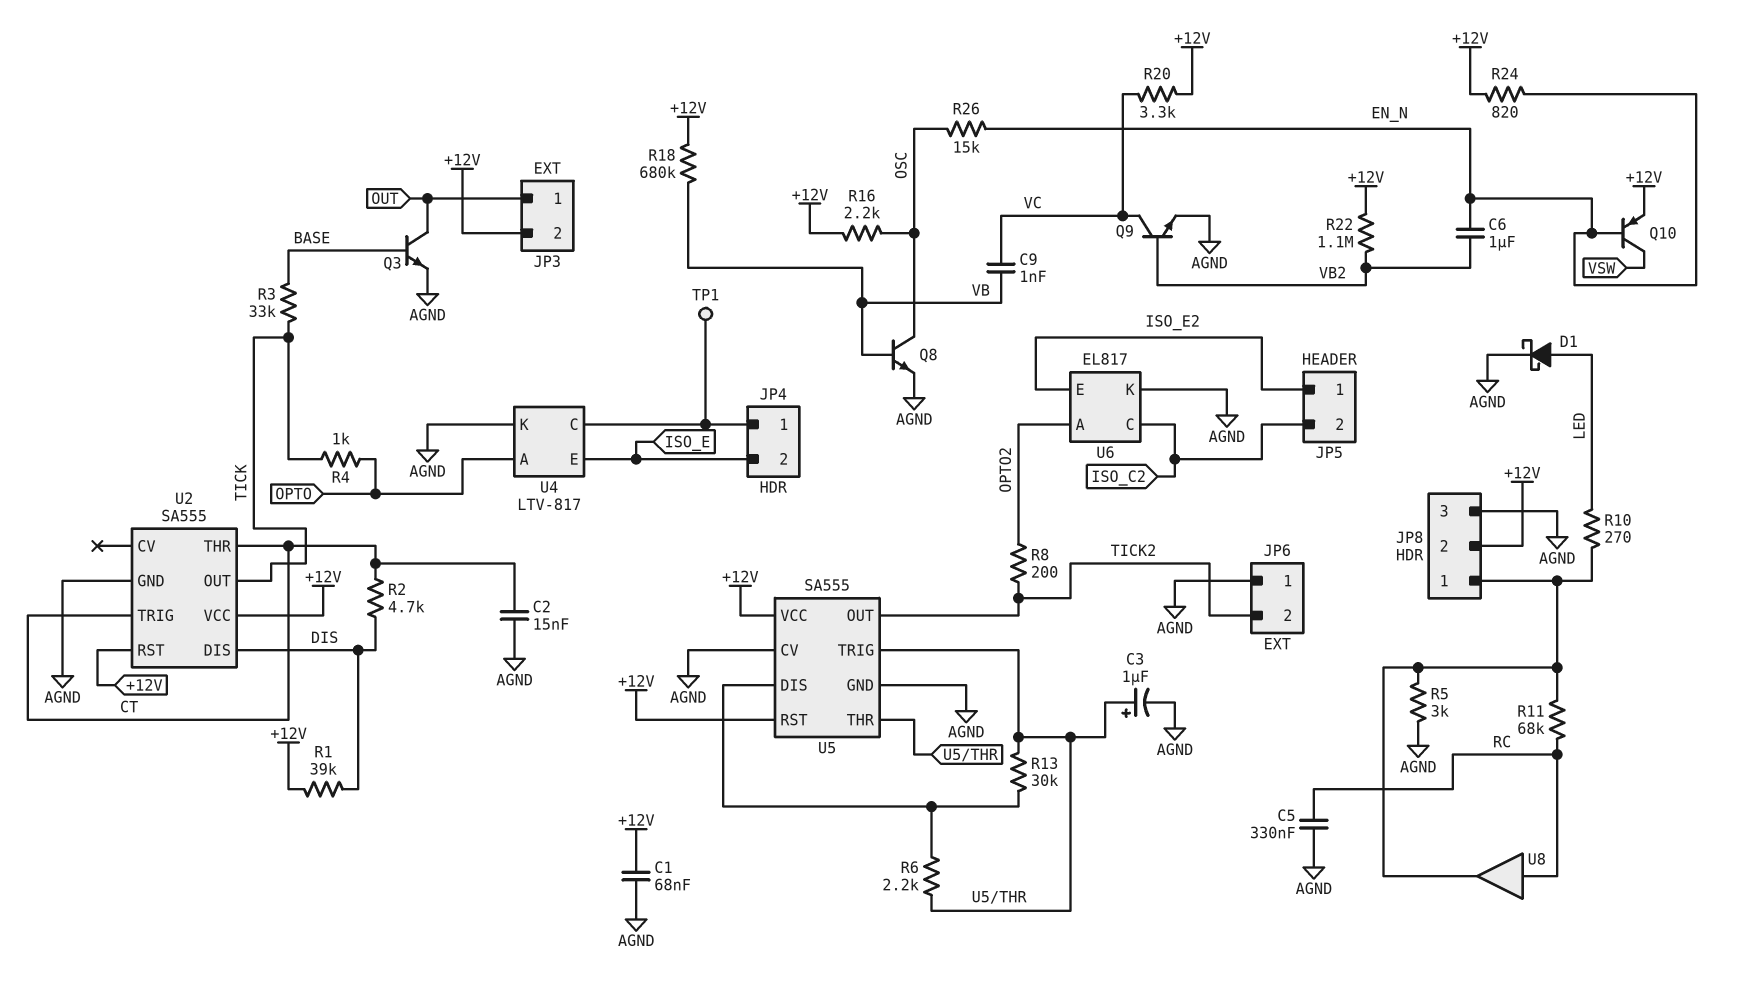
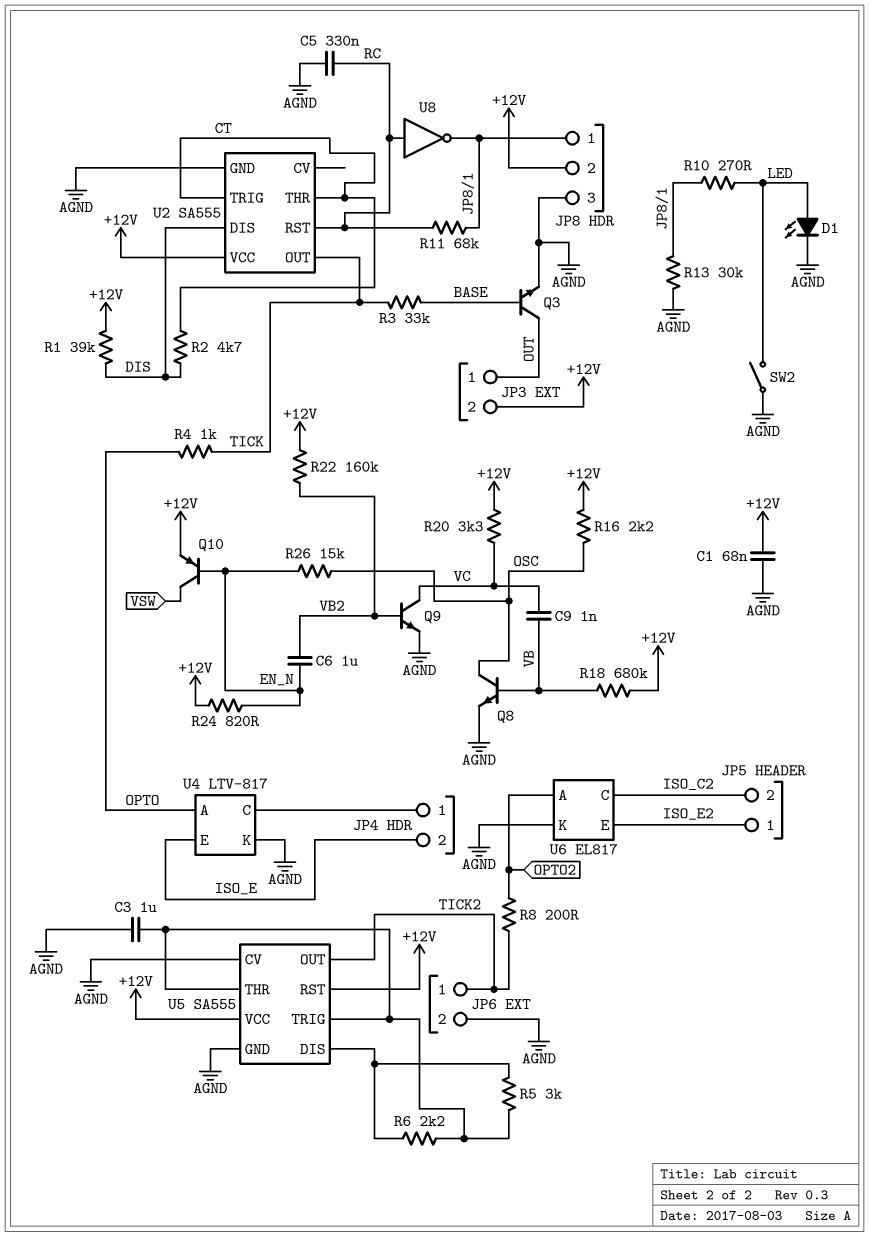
C2: 15nF (AGND, CT) -> none
C3: 1uF (plus U5/THR, minus AGND) -> 1uF (AGND, U5/THR)
D1: schottky (A LED, K AGND) -> LED (A LED, K AGND)
JP6 pin 1: AGND -> TICK2
JP6 pin 2: TICK2 -> AGND
R5: 3k (AGND, JP8/1) -> 3k (U5/DIS, U5/THR)
R13: 30k (U5/DIS, U5/THR) -> 30k (AGND, JP8/1)
R22: 1.1M (+12V, VB2) -> 160k (+12V, VB2)
SW2: none -> switch (AGND, LED)
TP1: test point (JP4/1) -> none
U2 pin RST: +12V -> RC
U8: buffer (in RC, out JP8/1) -> NOT (in RC, out JP8/1)

